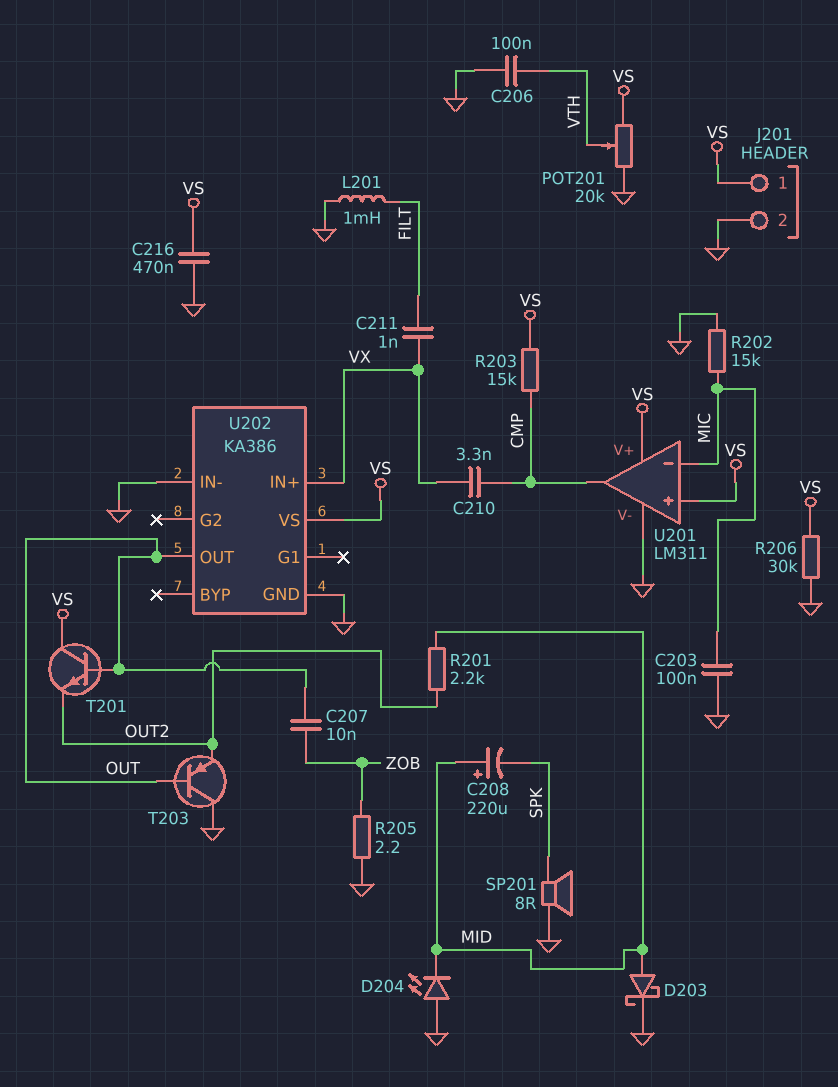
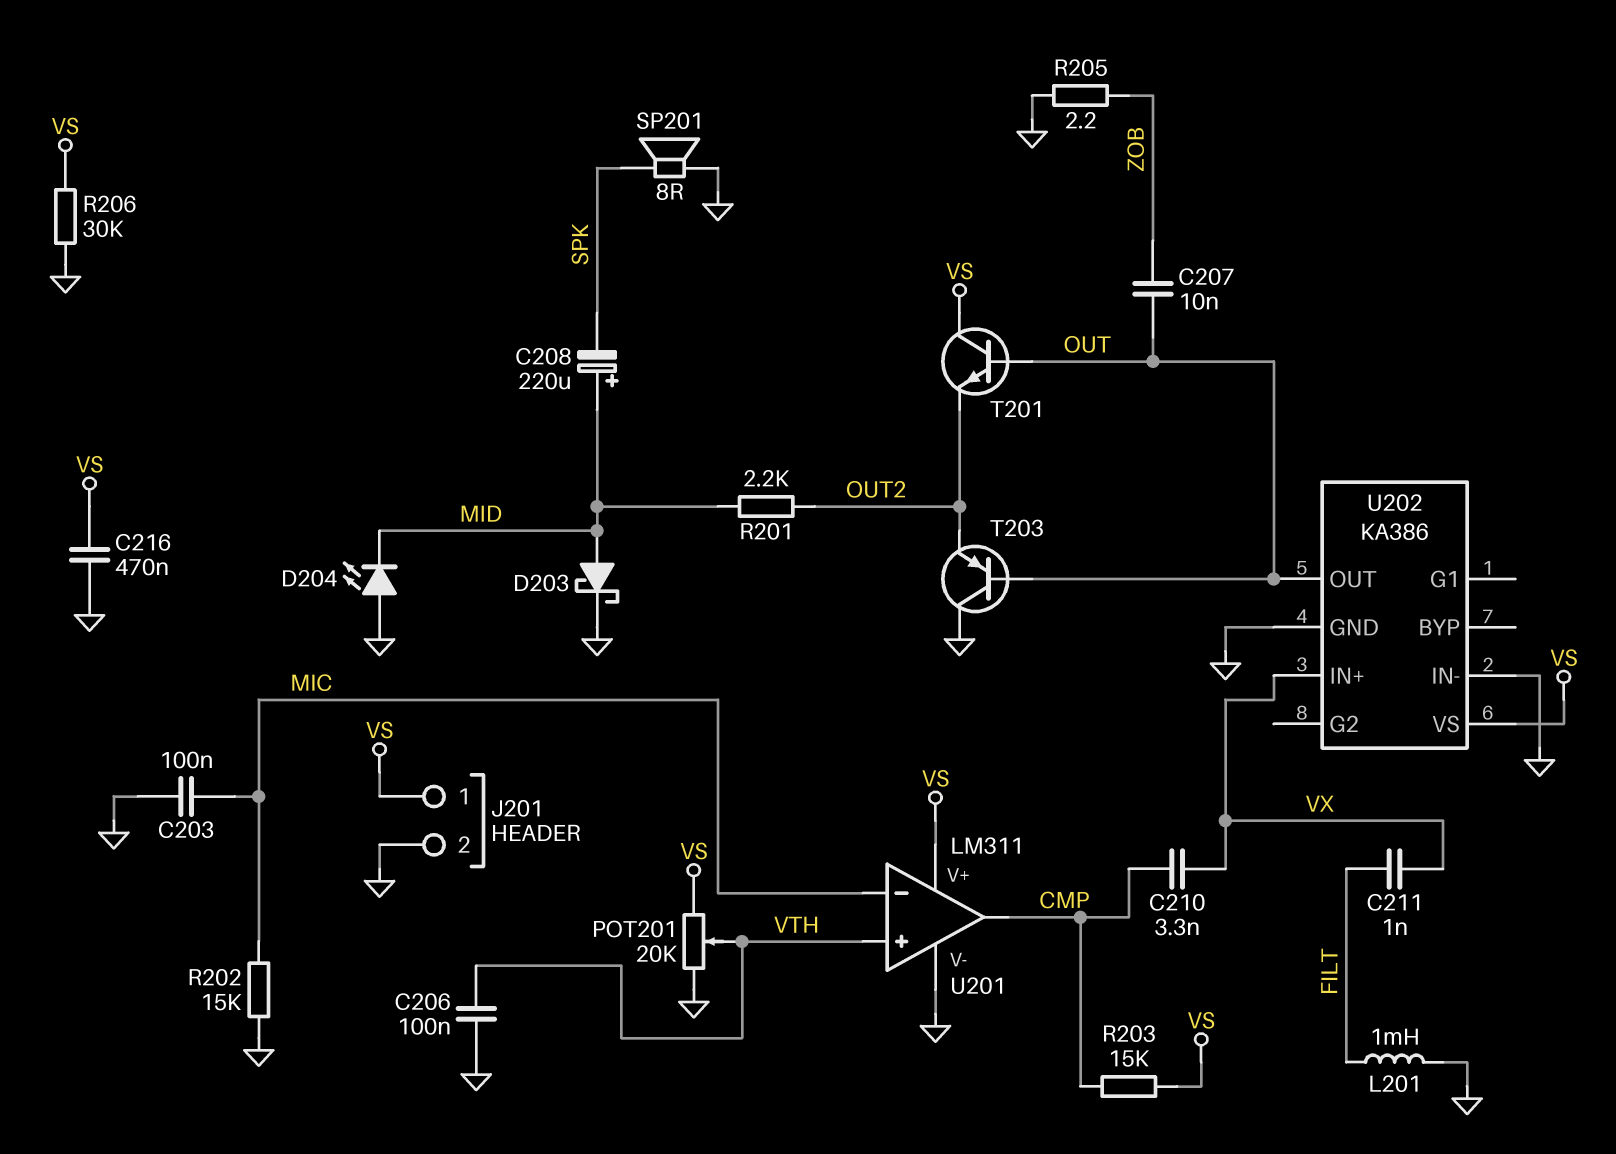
U201 pin in+: VS -> VTH

